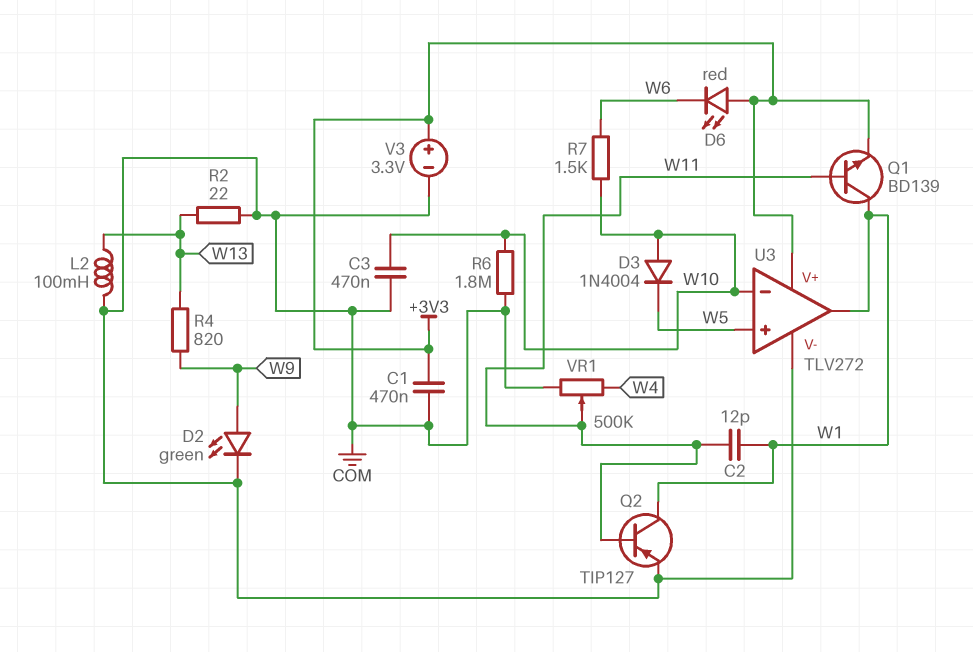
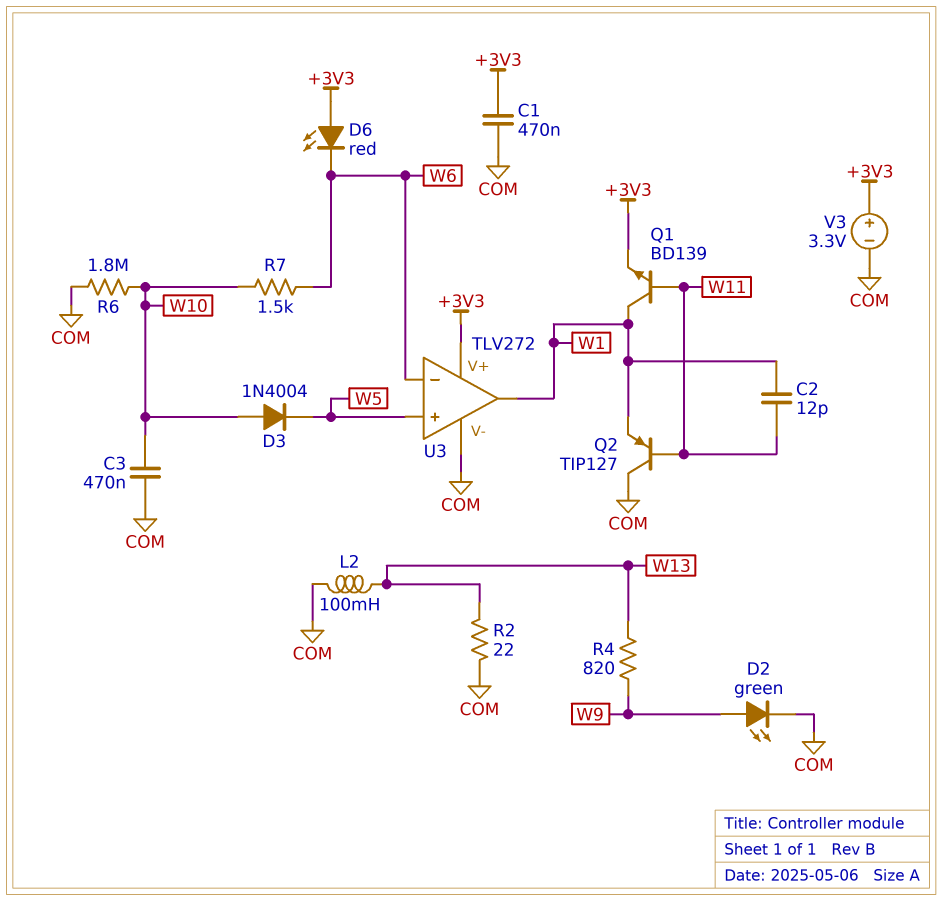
Q2: PNP TIP127 (B W11, C W1, E COM) -> PNP TIP127 (B W11, C COM, E W1)
U3 pin in-: W10 -> W6
VR1: 500k (COM, W4, wiper W11) -> none

